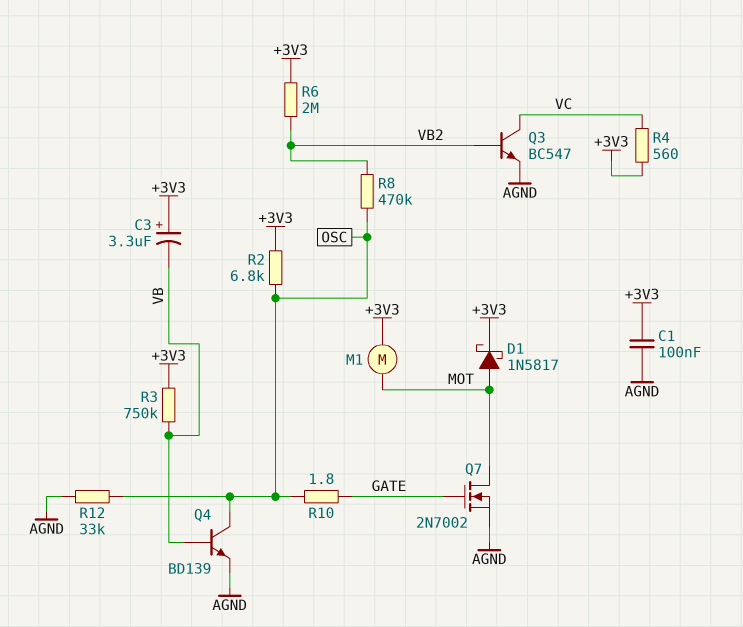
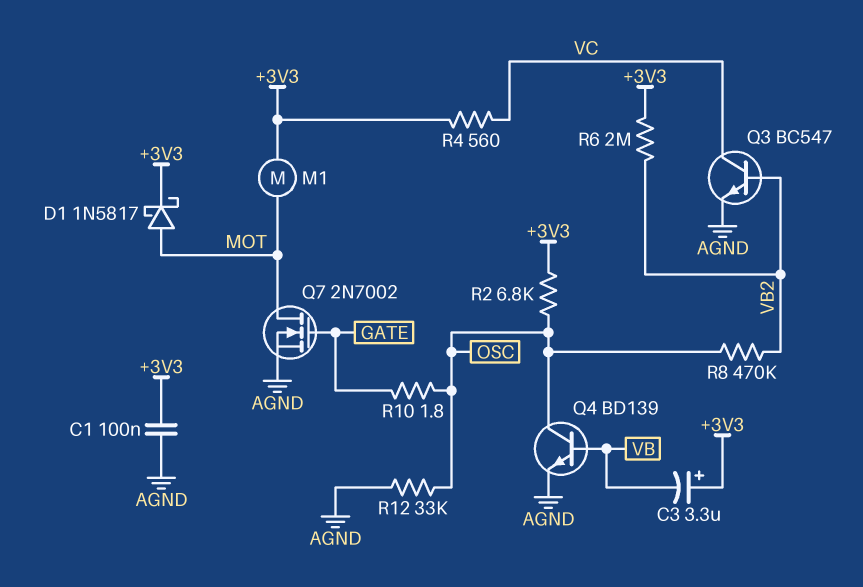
R3: 750k (+3V3, VB) -> none

